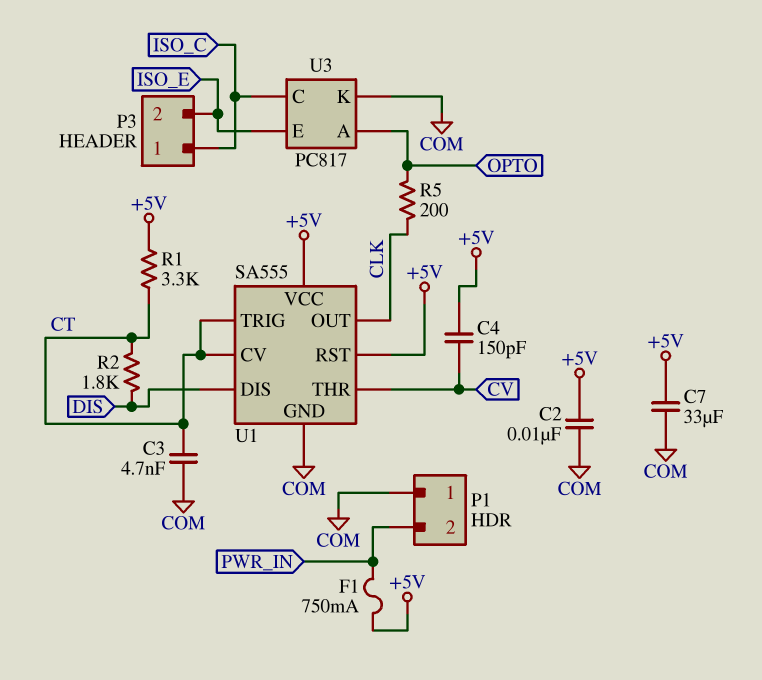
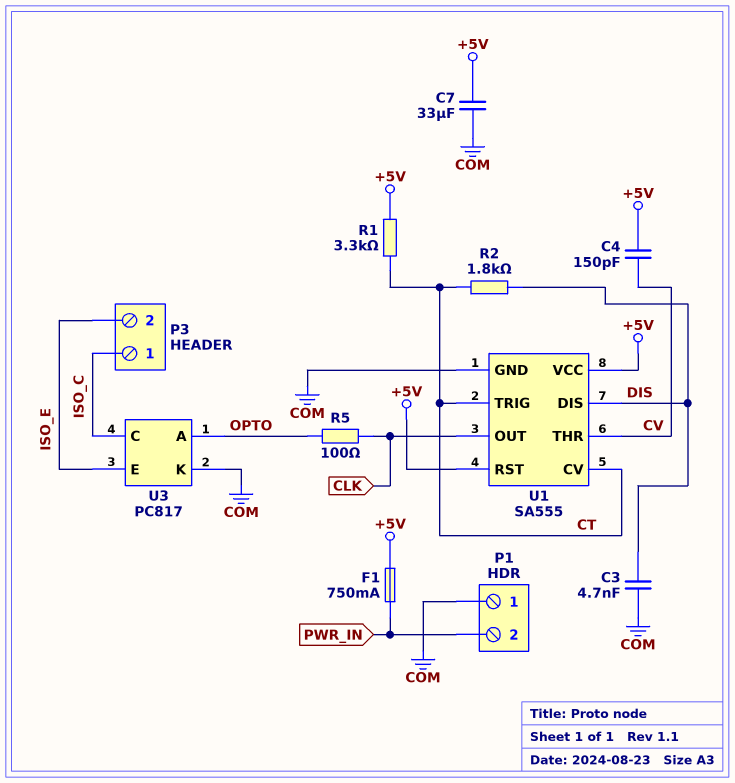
C2: 10nF (+5V, COM) -> none
C3: 4.7nF (COM, CT) -> 4.7nF (COM, DIS)
R5: 200 (CLK, OPTO) -> 100 (CLK, OPTO)

